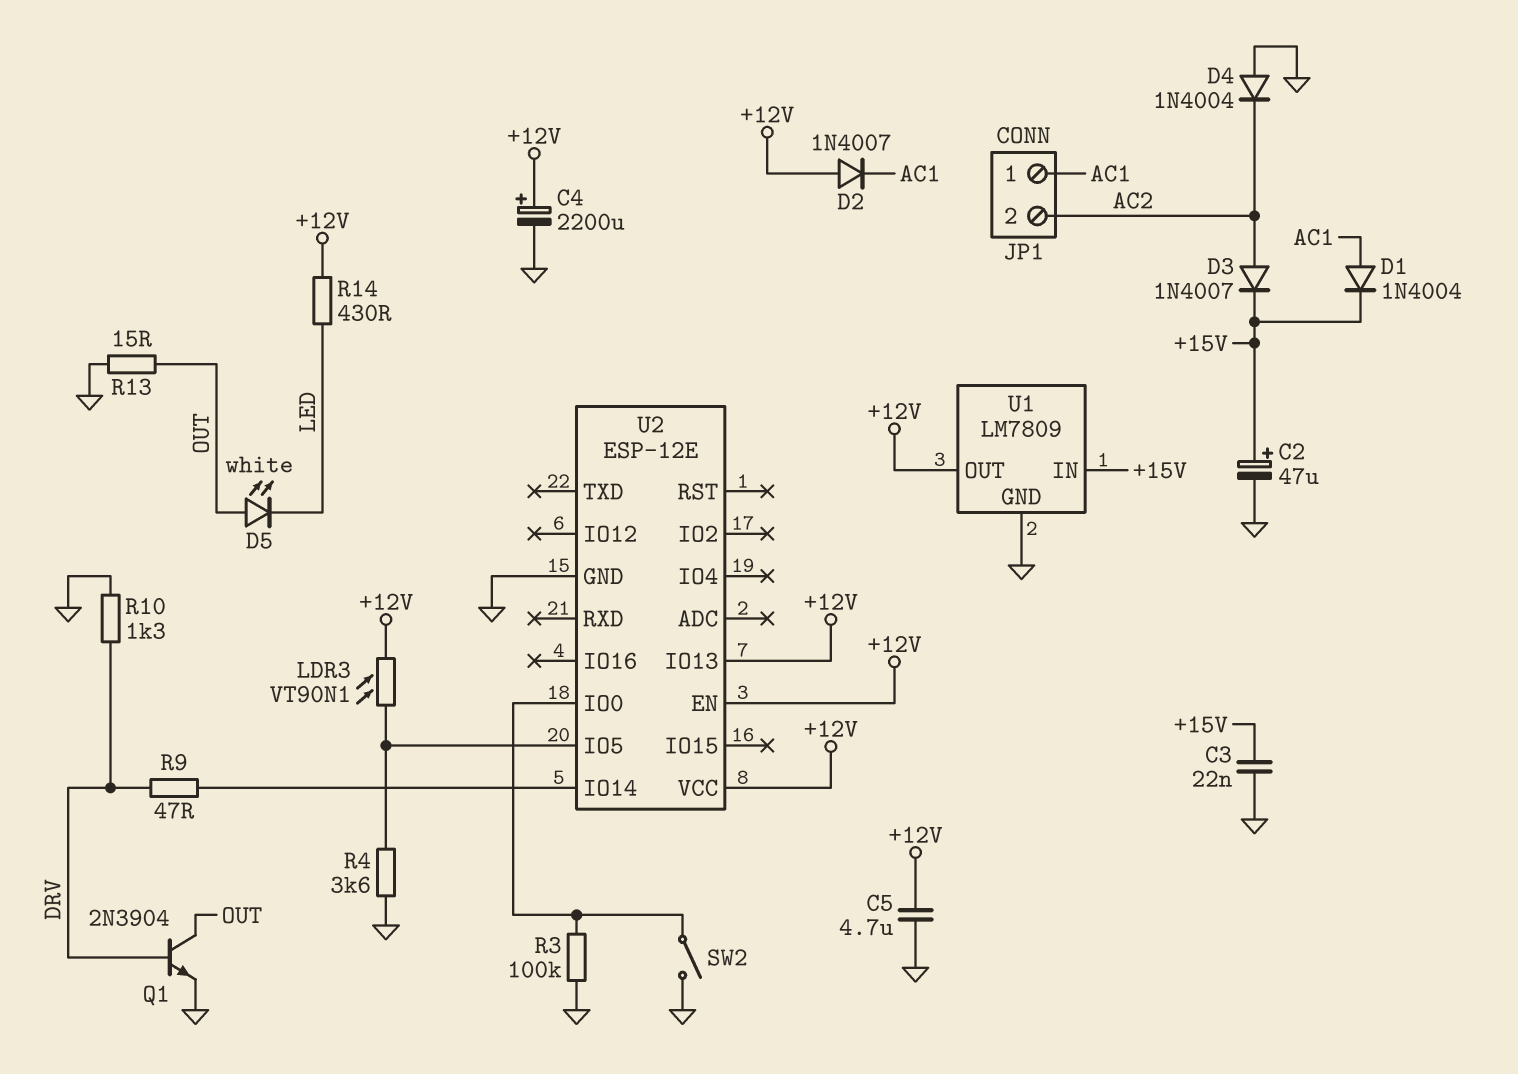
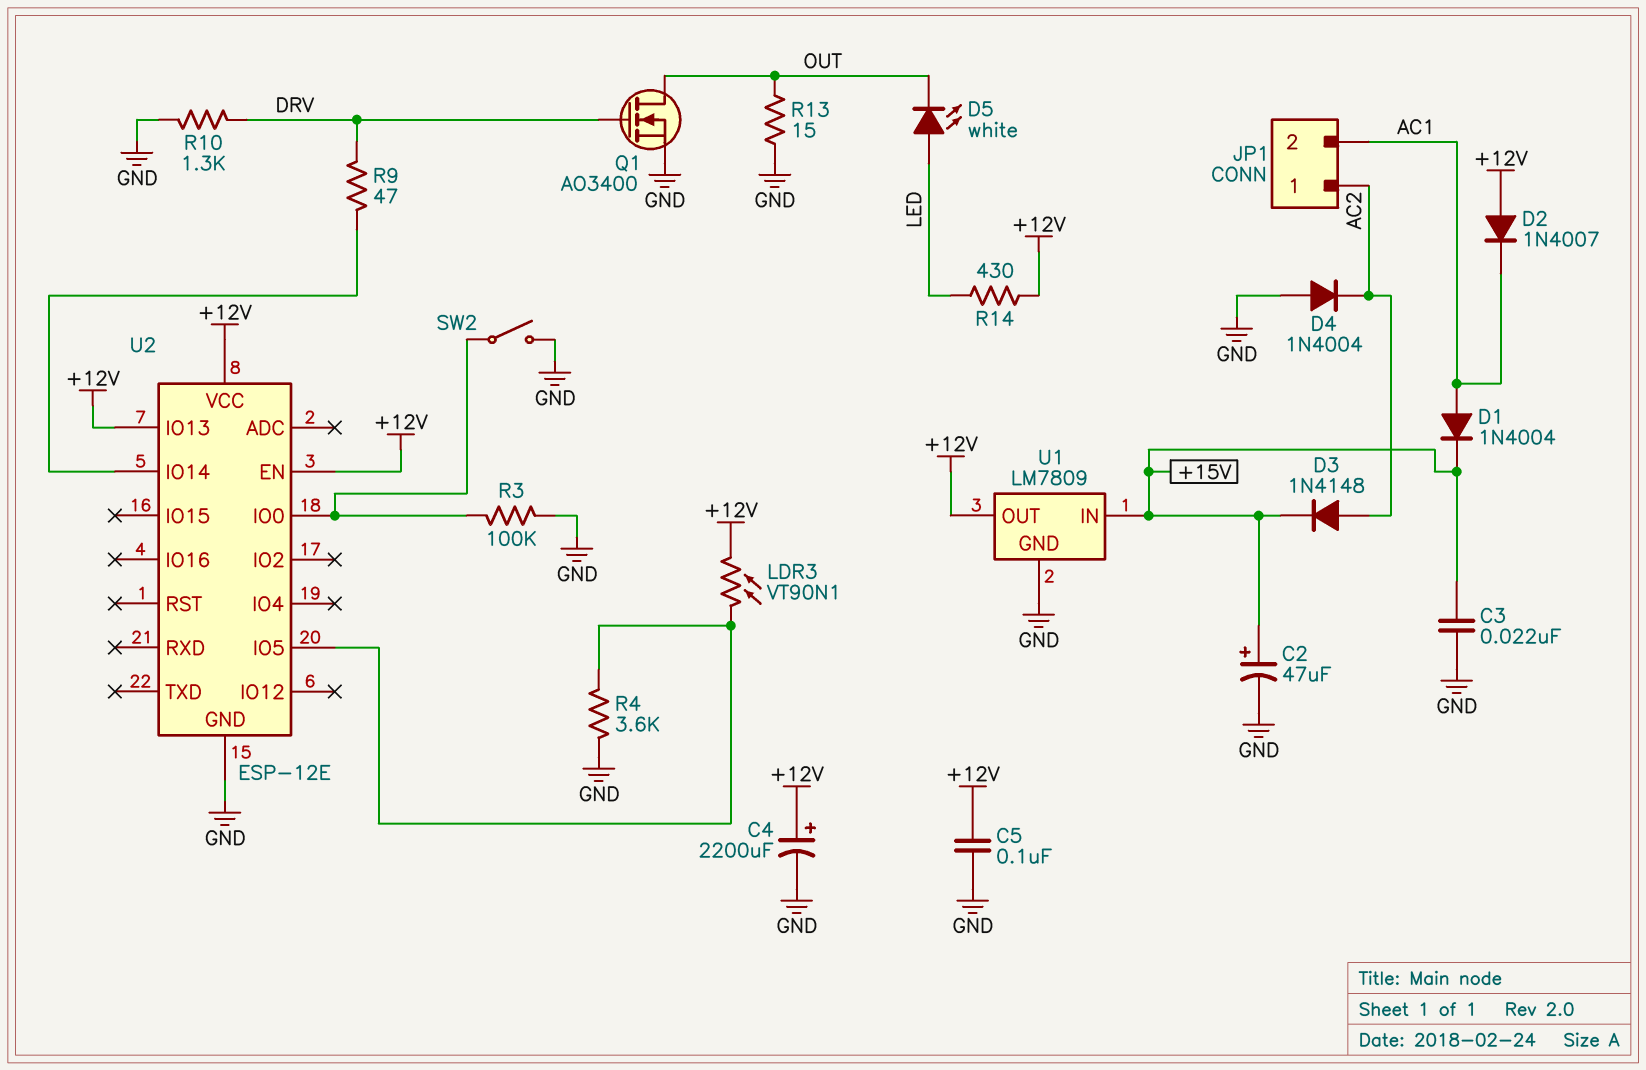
C5: 4.7uF (+12V, GND) -> 100nF (+12V, GND)
D3: diode 1N4007 (A AC2, K +15V) -> diode 1N4148 (A AC2, K +15V)
D5: LED white (A OUT, K LED) -> LED white (A LED, K OUT)
JP1 pin 1: AC1 -> AC2
JP1 pin 2: AC2 -> AC1
Q1: NPN 2N3904 (B DRV, C OUT, E GND) -> NMOS AO3400 (G DRV, D OUT, S GND)

